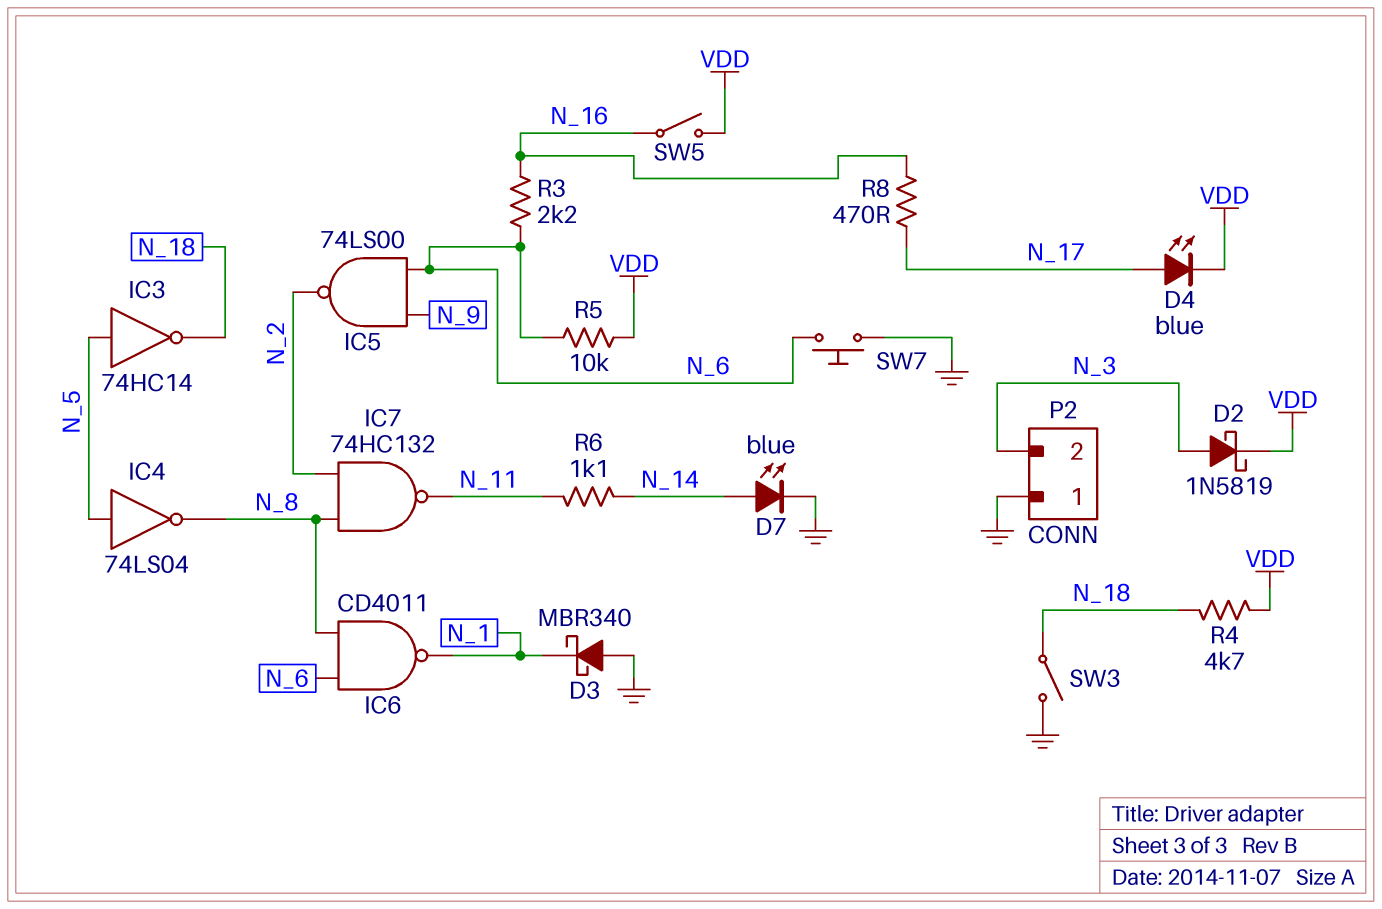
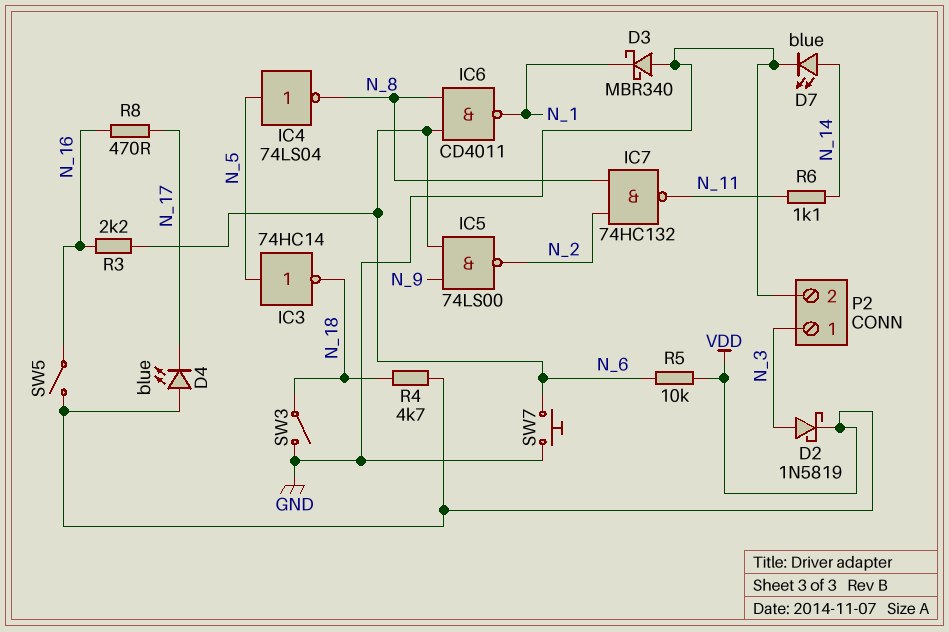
D4: LED blue (A N_17, K VDD) -> LED blue (A VDD, K N_17)
P2 pin 1: GND -> N_3
P2 pin 2: N_3 -> GND

